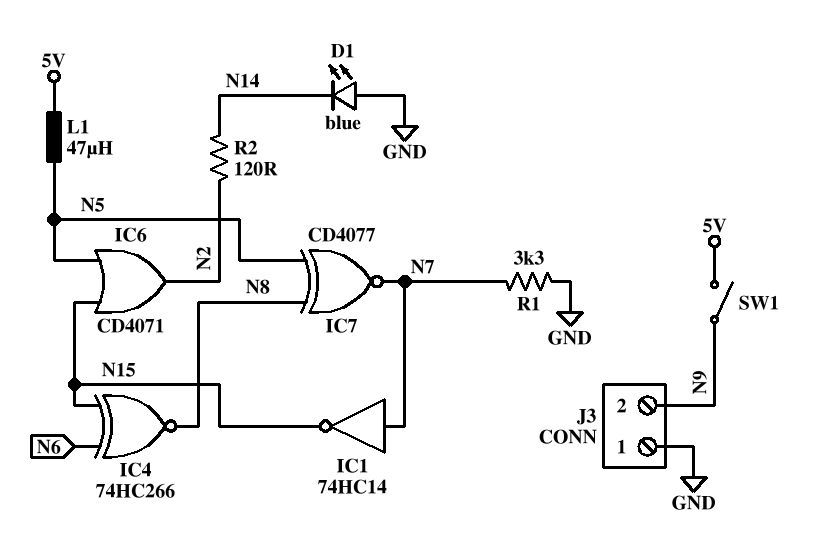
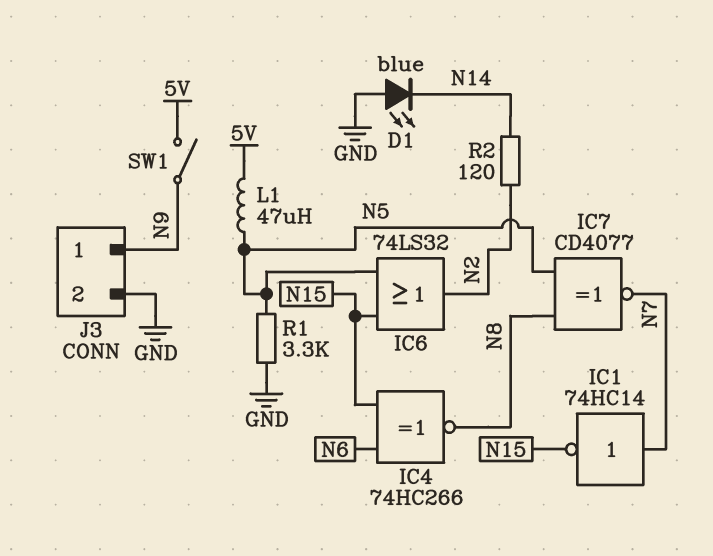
IC6: OR CD4071 (in N5, in N15, out N2) -> OR 74LS32 (in N5, in N15, out N2)
J3 pin 1: GND -> N9
J3 pin 2: N9 -> GND
R1: 3.3k (GND, N7) -> 3.3k (GND, N5)

